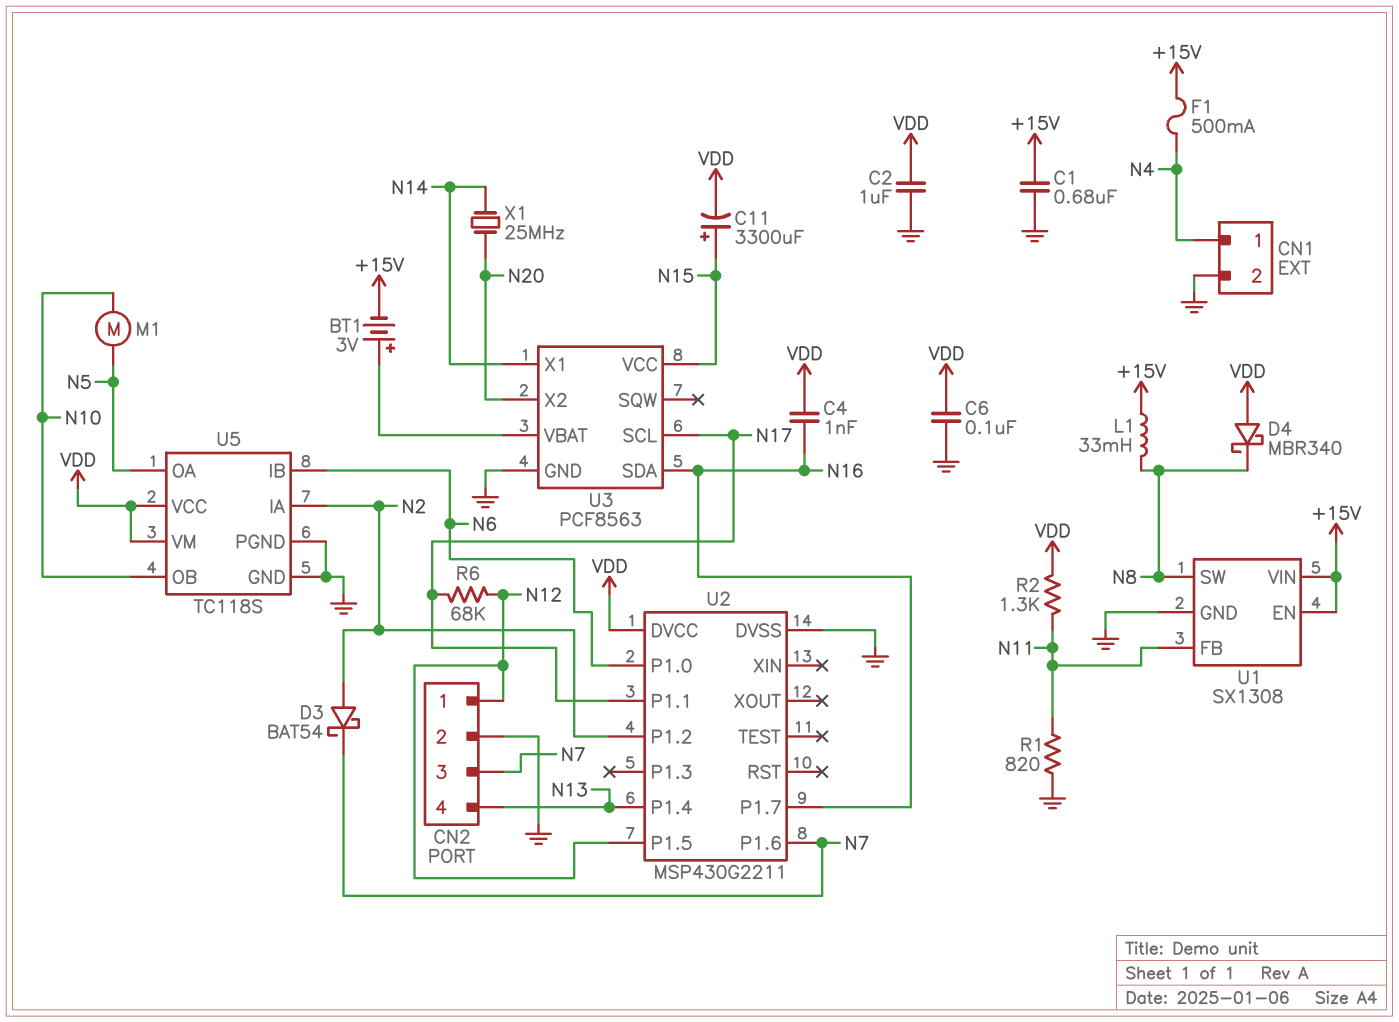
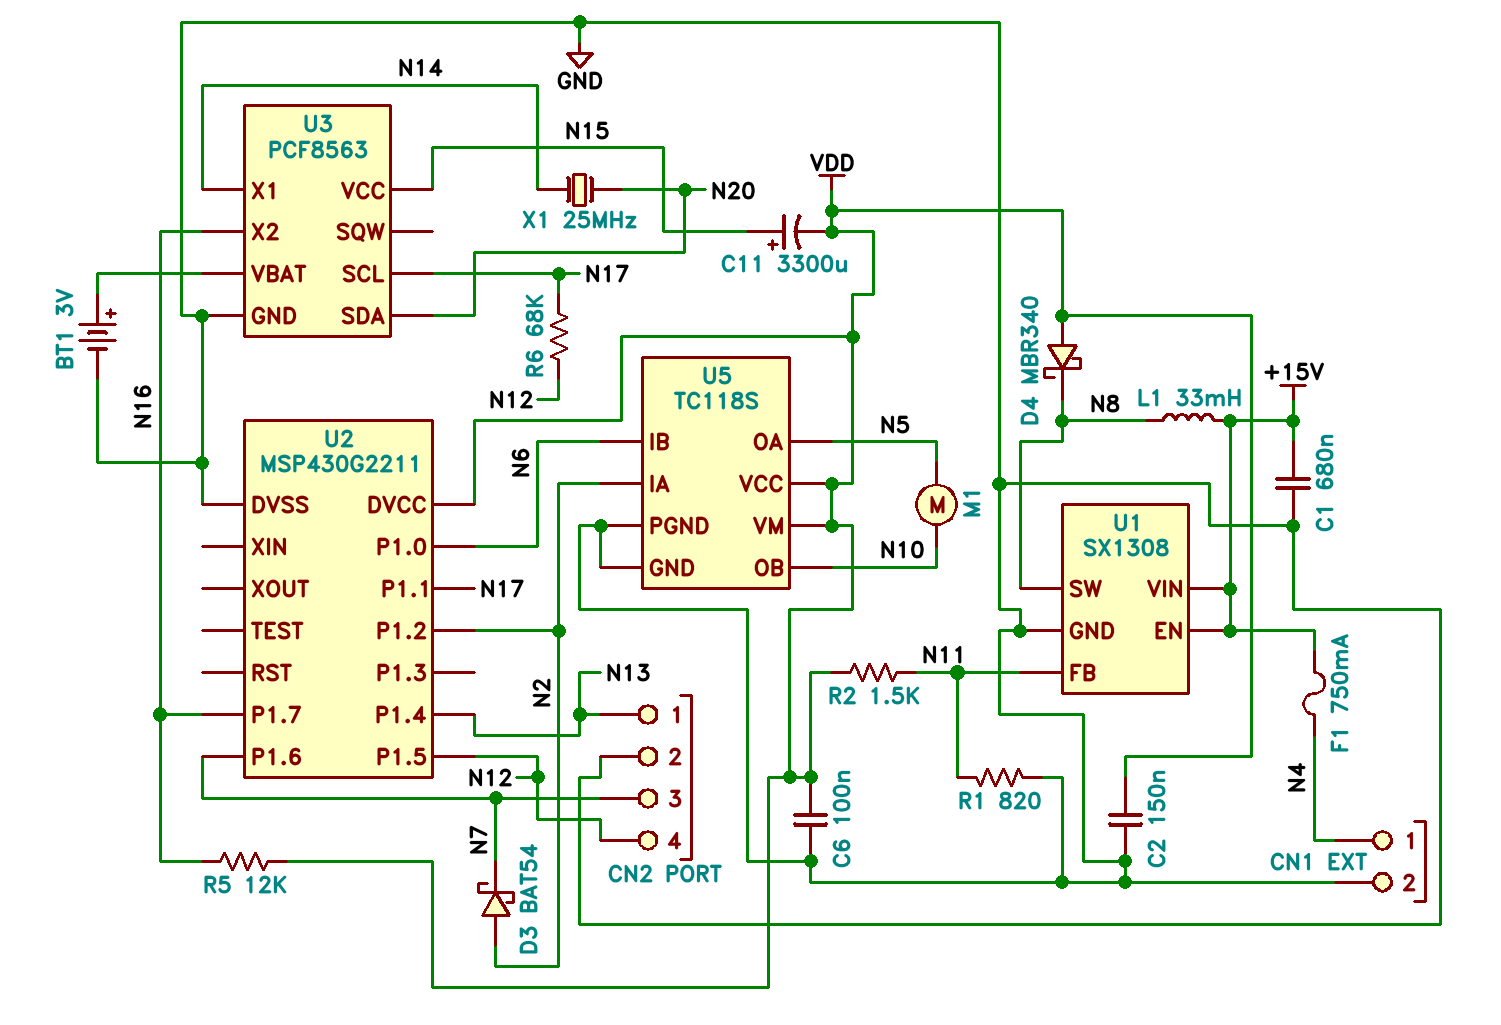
BT1: 3V (plus U3/VBAT, minus +15V) -> 3V (plus U3/VBAT, minus GND)
C2: 1uF (GND, VDD) -> 150nF (GND, VDD)
C4: 1nF (N16, VDD) -> none
CN2 pin 1: N12 -> N13
CN2 pin 4: N13 -> N12
F1: 500mA (+15V, N4) -> 750mA (+15V, N4)
R2: 1.3k (N11, VDD) -> 1.5k (N11, VDD)
R5: none -> 12k (N16, VDD)
U3 pin SDA: N16 -> N20
U3 pin X2: N20 -> N16

